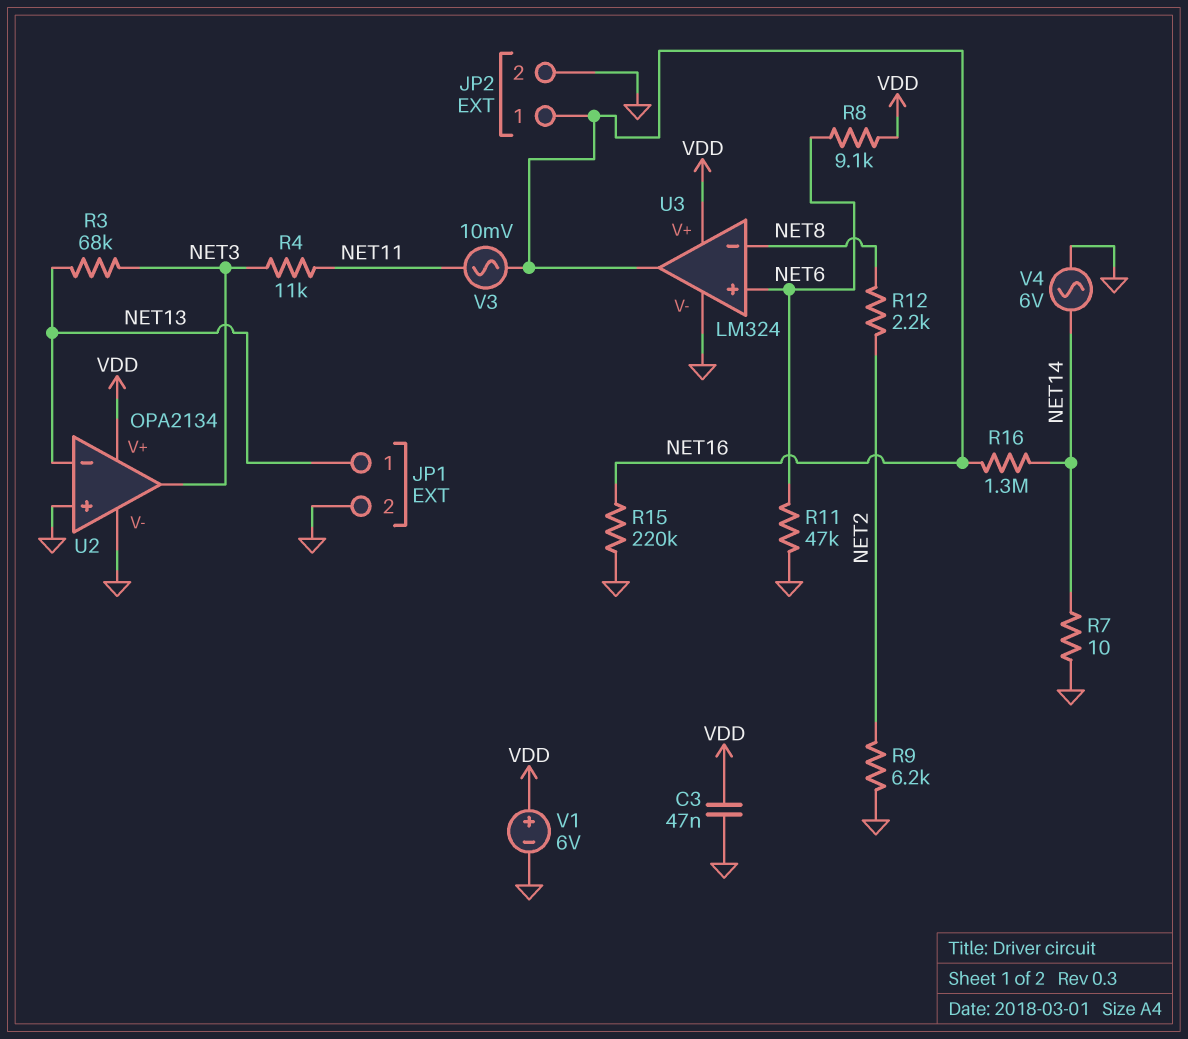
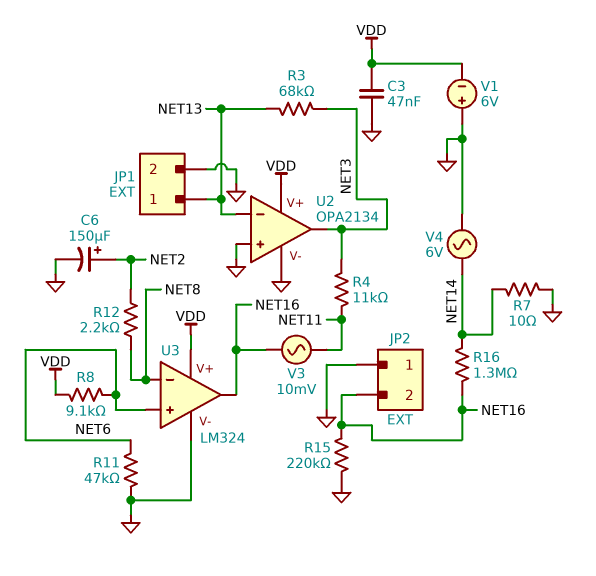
C6: none -> 150uF (plus NET2, minus GND)
JP2 pin 1: NET16 -> GND
JP2 pin 2: GND -> NET16
R9: 6.2k (GND, NET2) -> none
V1: 6V (plus VDD, minus GND) -> 6V (plus GND, minus VDD)

